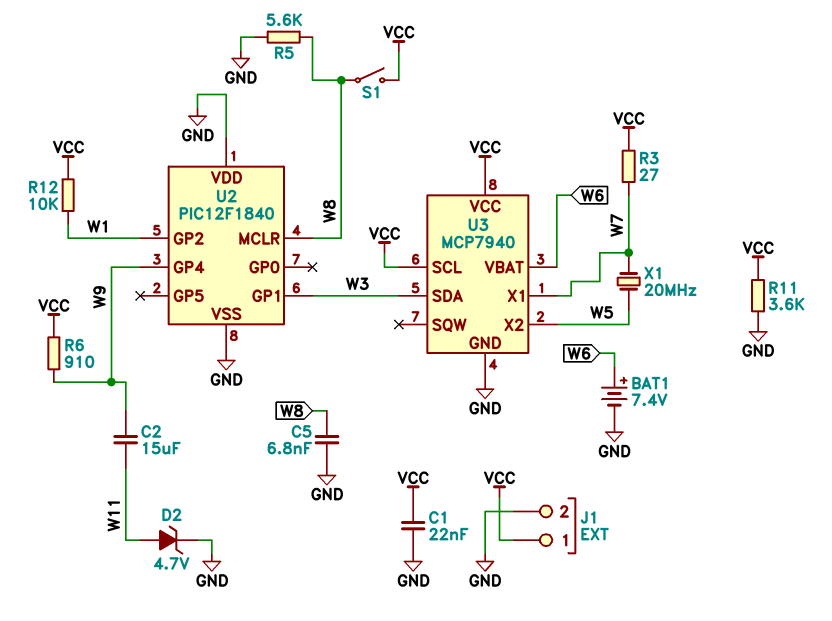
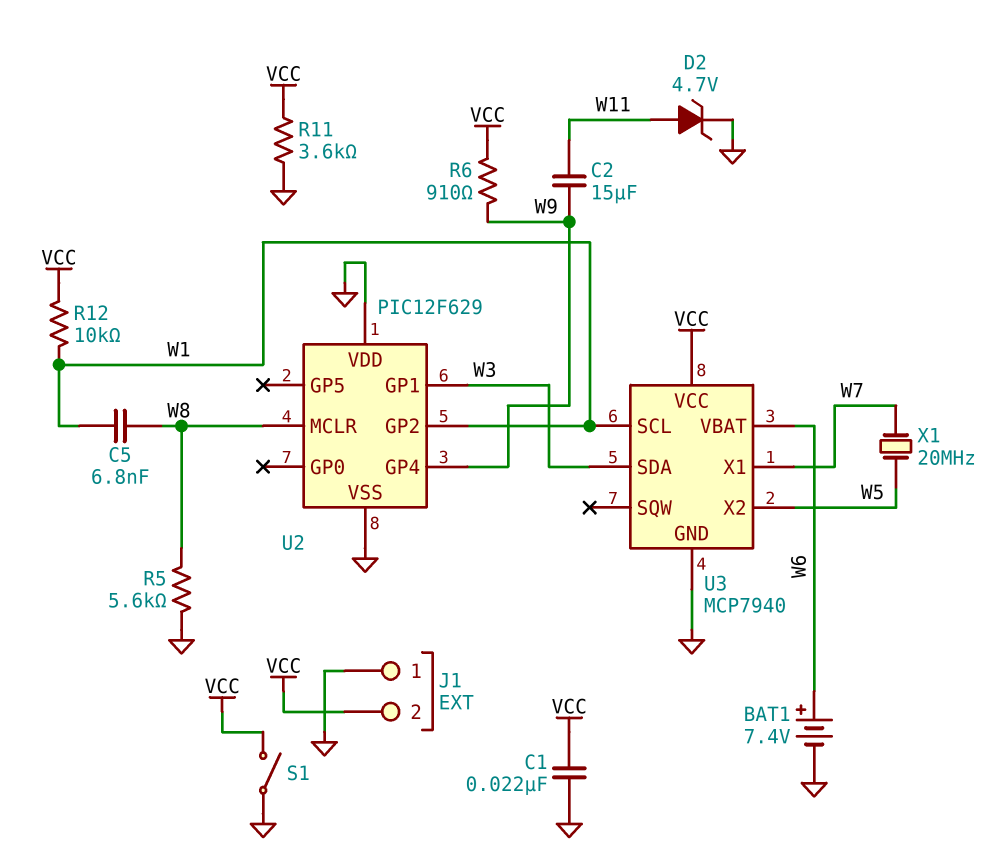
C5: 6.8nF (GND, W8) -> 6.8nF (W1, W8)
J1 pin 1: VCC -> GND
J1 pin 2: GND -> VCC
R3: 27 (VCC, W7) -> none
S1: switch (VCC, W8) -> switch (GND, VCC)
U2: PIC12F1840 -> PIC12F629
U3 pin SCL: VCC -> W1

